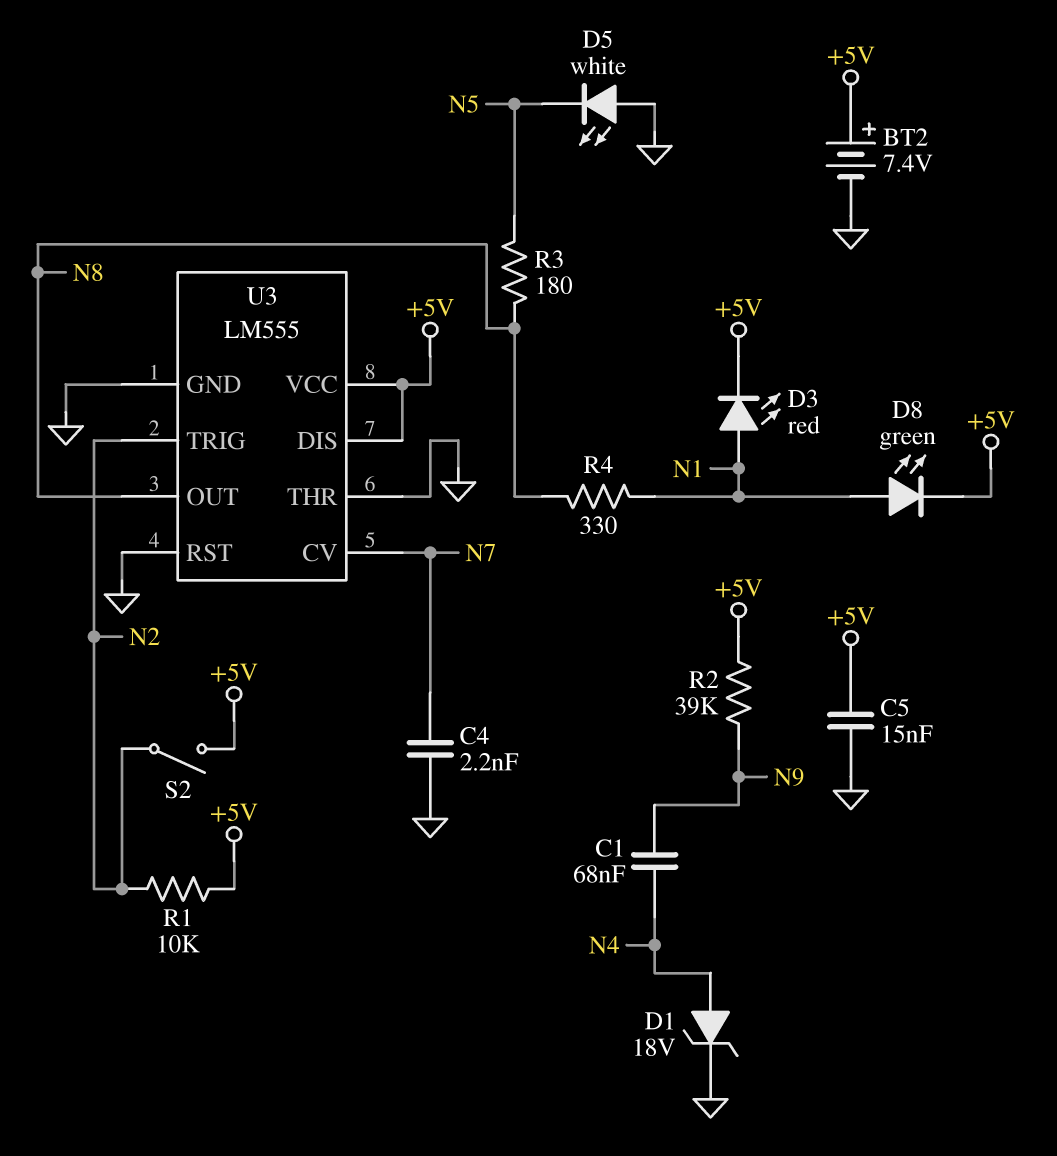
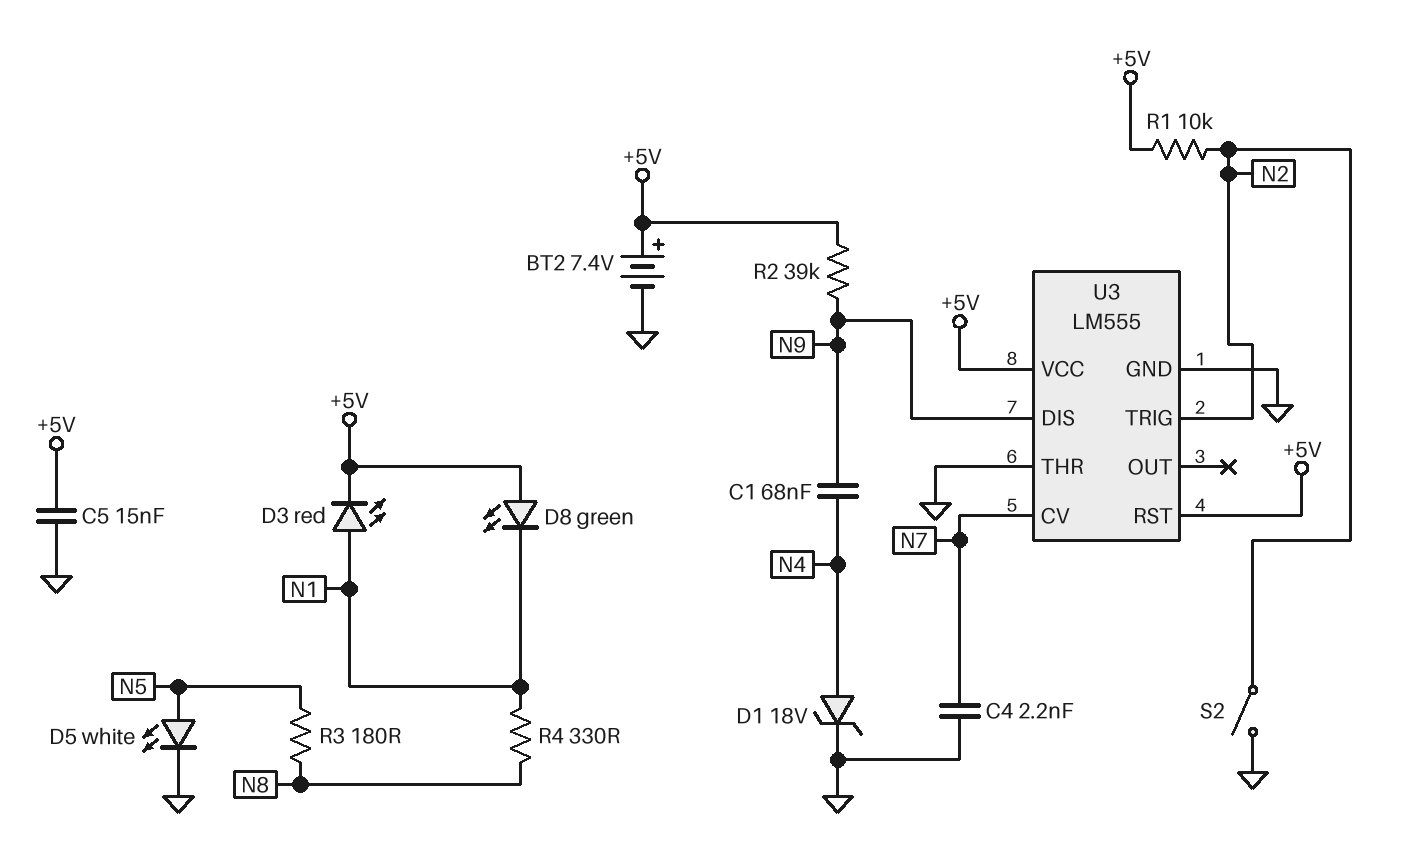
D5: LED white (A GND, K N5) -> LED white (A N5, K GND)
D8: LED green (A N1, K +5V) -> LED green (A +5V, K N1)
S2: switch (+5V, N2) -> switch (GND, N2)
U3 pin DIS: +5V -> N9
U3 pin OUT: N8 -> none
U3 pin RST: GND -> +5V

